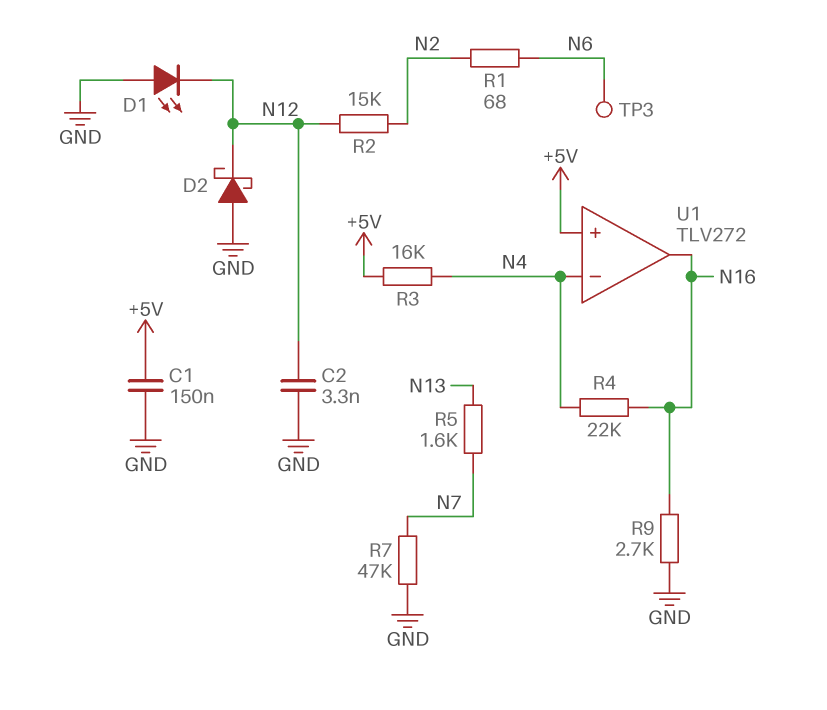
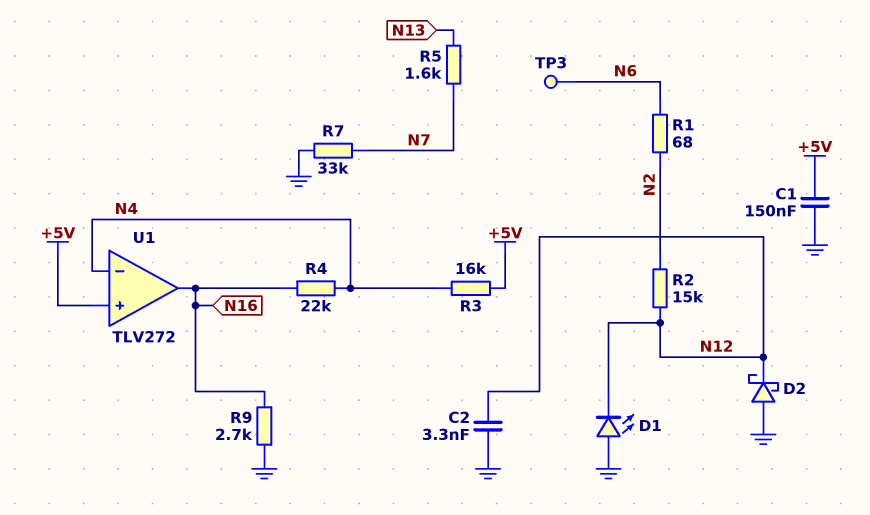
R7: 47k (GND, N7) -> 33k (GND, N7)

